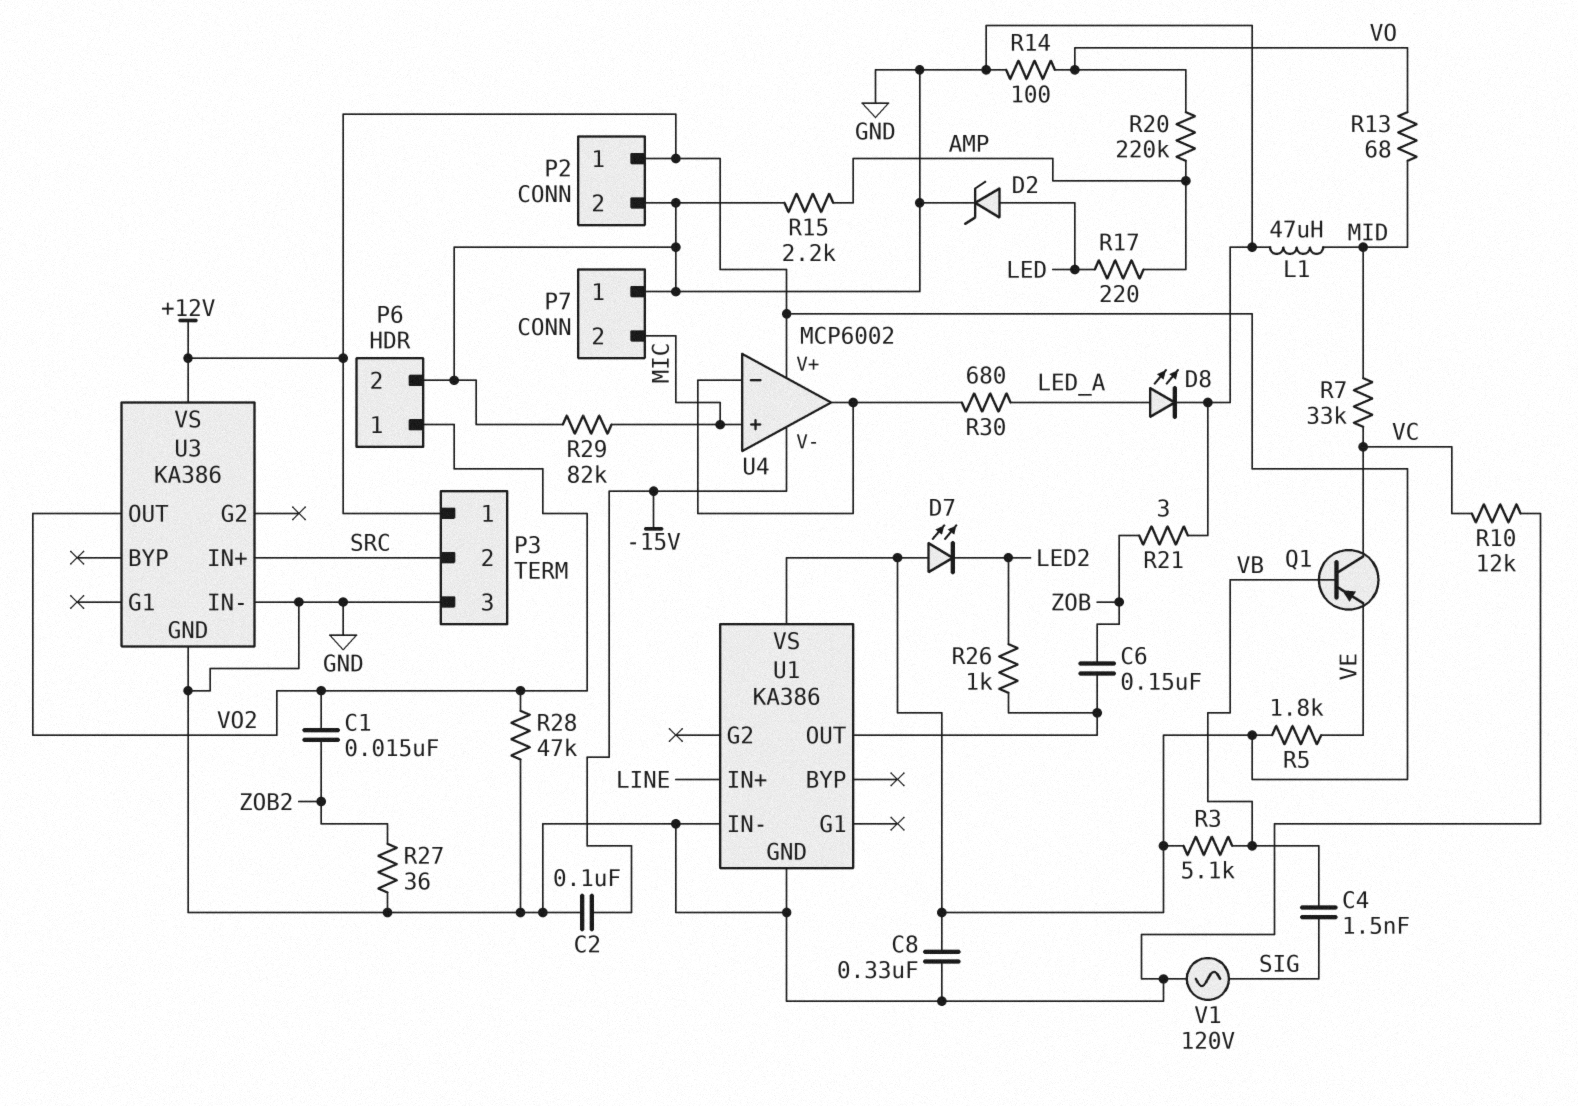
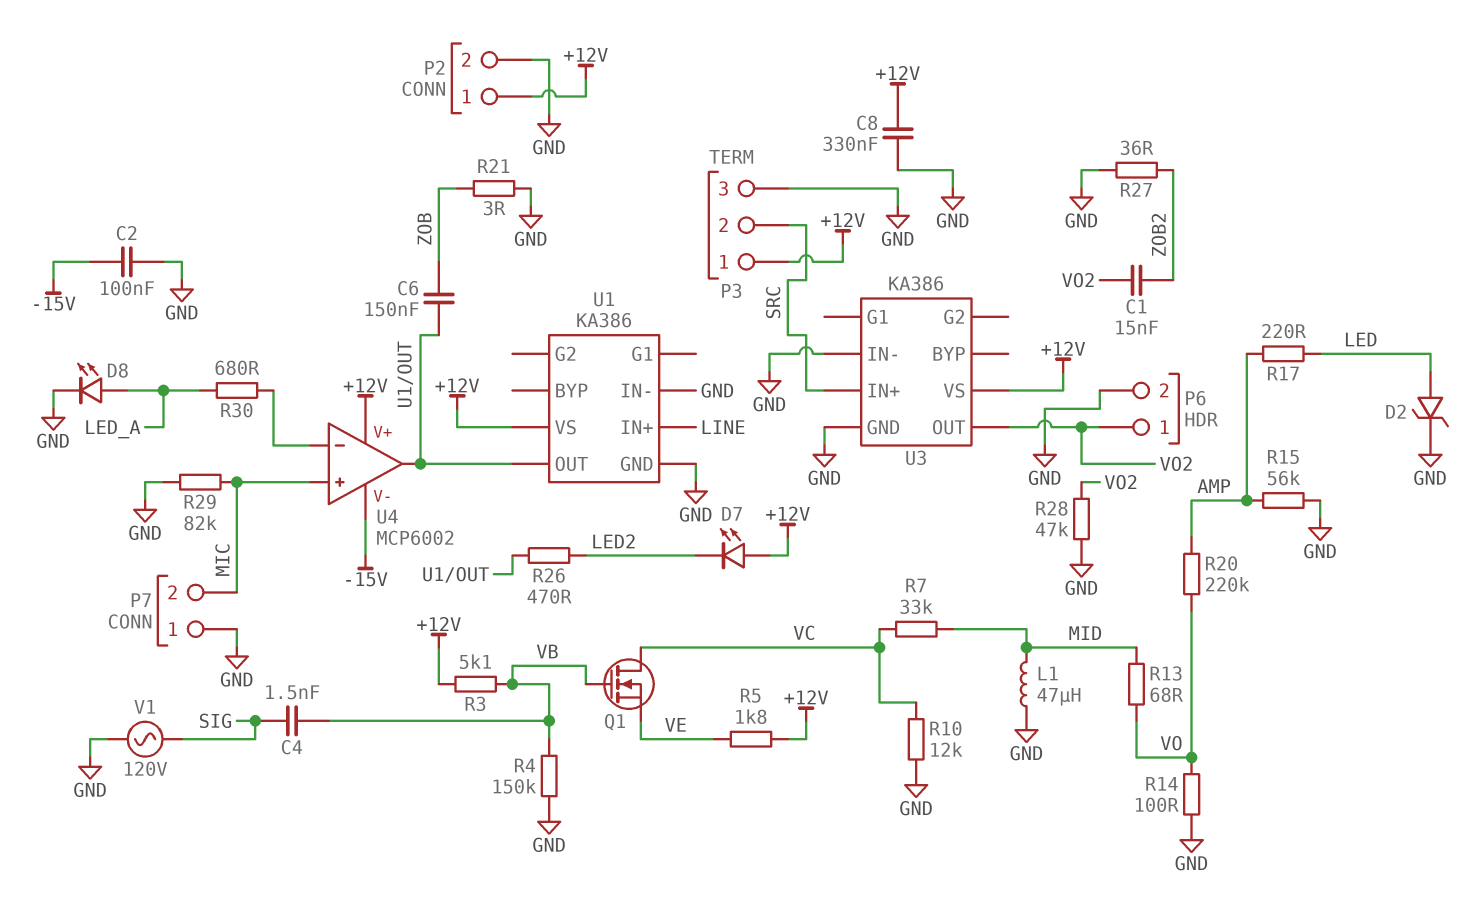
Q1: PNP (B VB, C VC, E VE) -> NMOS (G VB, D VC, S VE)
R4: none -> 150k (GND, VB)
R15: 2.2k (AMP, GND) -> 56k (AMP, GND)
R26: 1k (LED2, U1/OUT) -> 470 (LED2, U1/OUT)
U4 pin out: U4/in- -> U1/OUT

